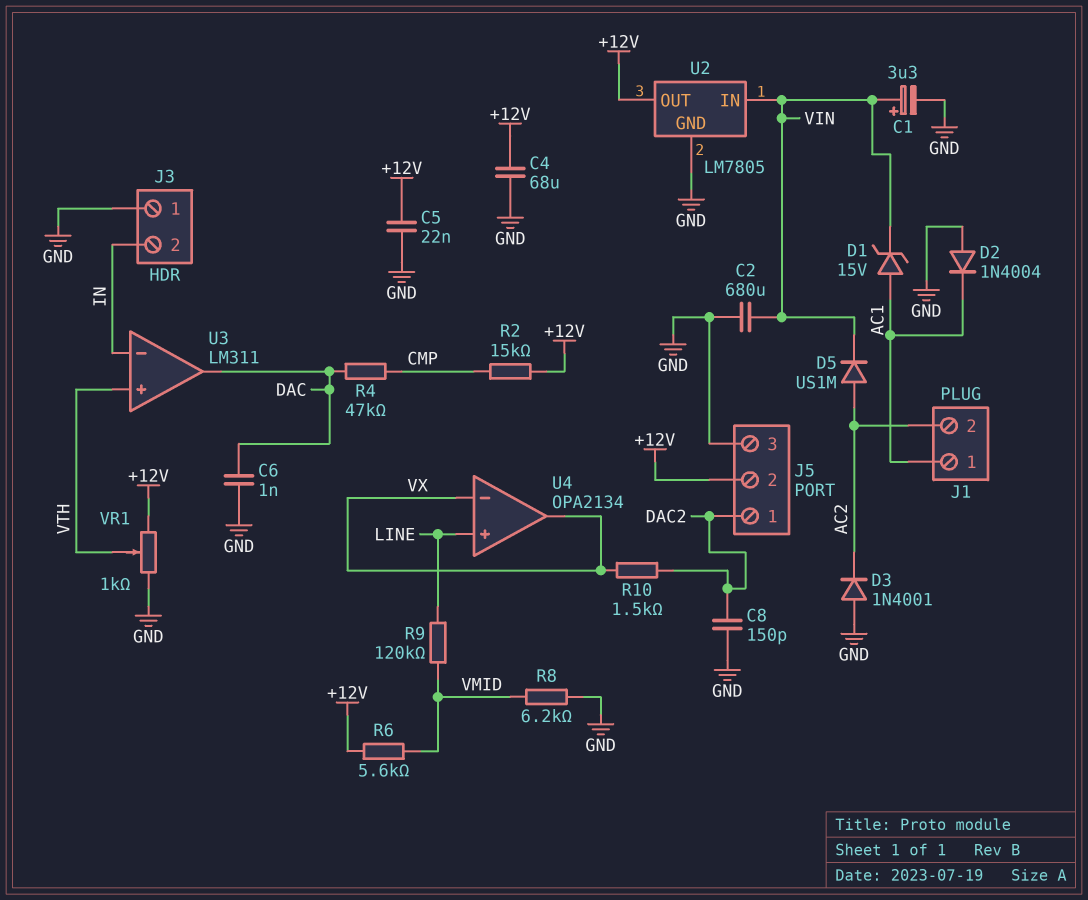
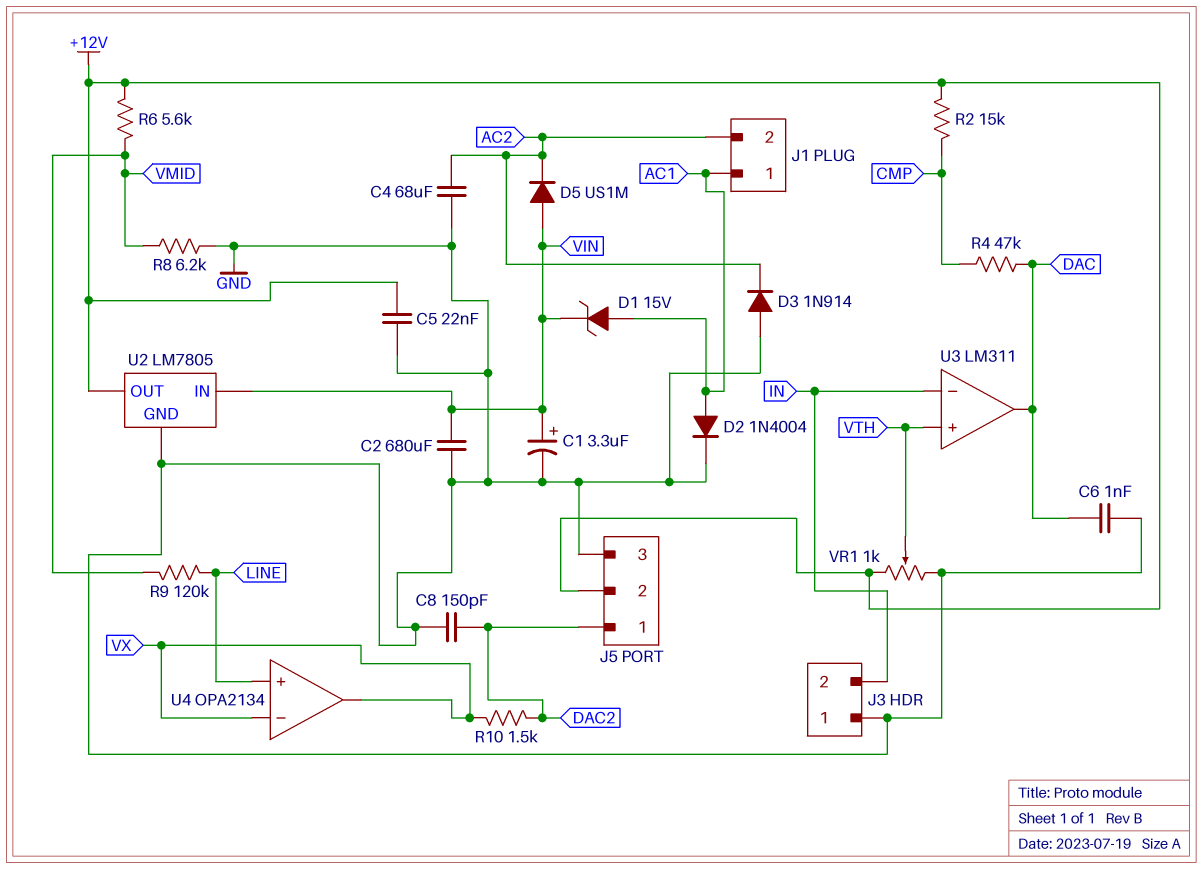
C4: 68uF (+12V, GND) -> 68uF (AC2, GND)
D2: diode 1N4004 (A GND, K AC1) -> diode 1N4004 (A AC1, K GND)
D3: diode 1N4001 (A GND, K AC2) -> diode 1N914 (A GND, K AC2)
D5: diode US1M (A AC2, K VIN) -> diode US1M (A VIN, K AC2)

